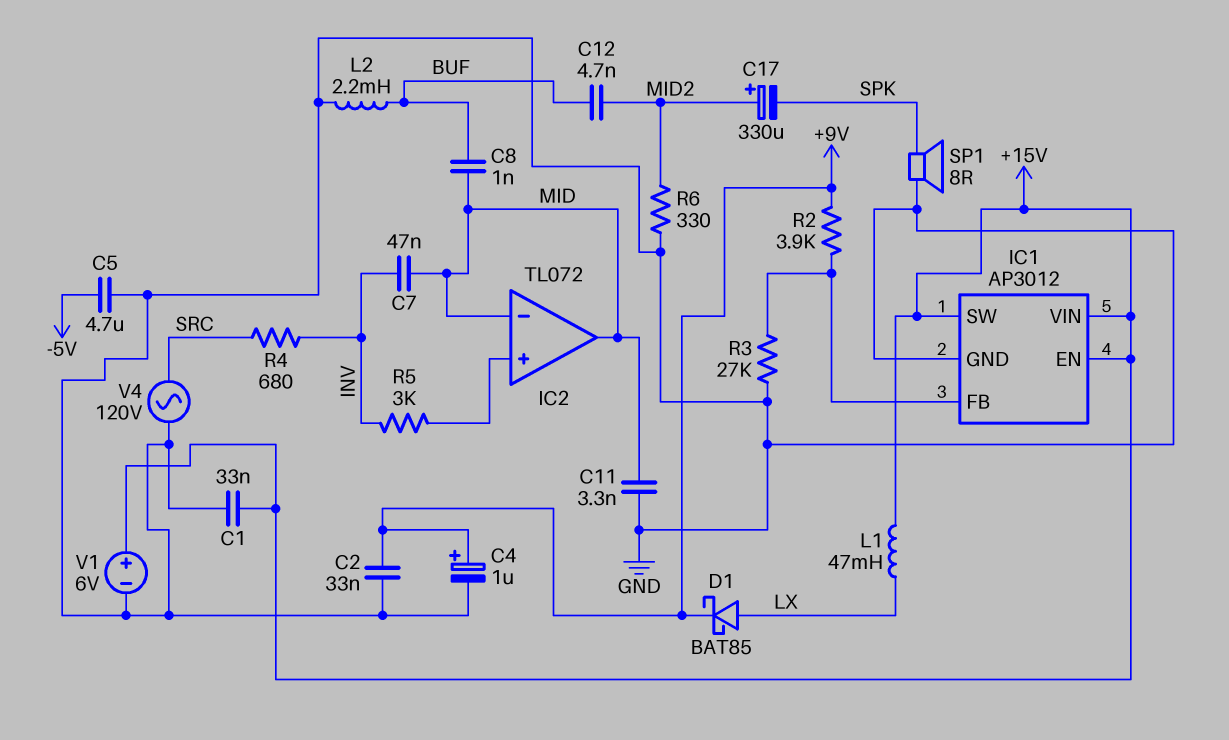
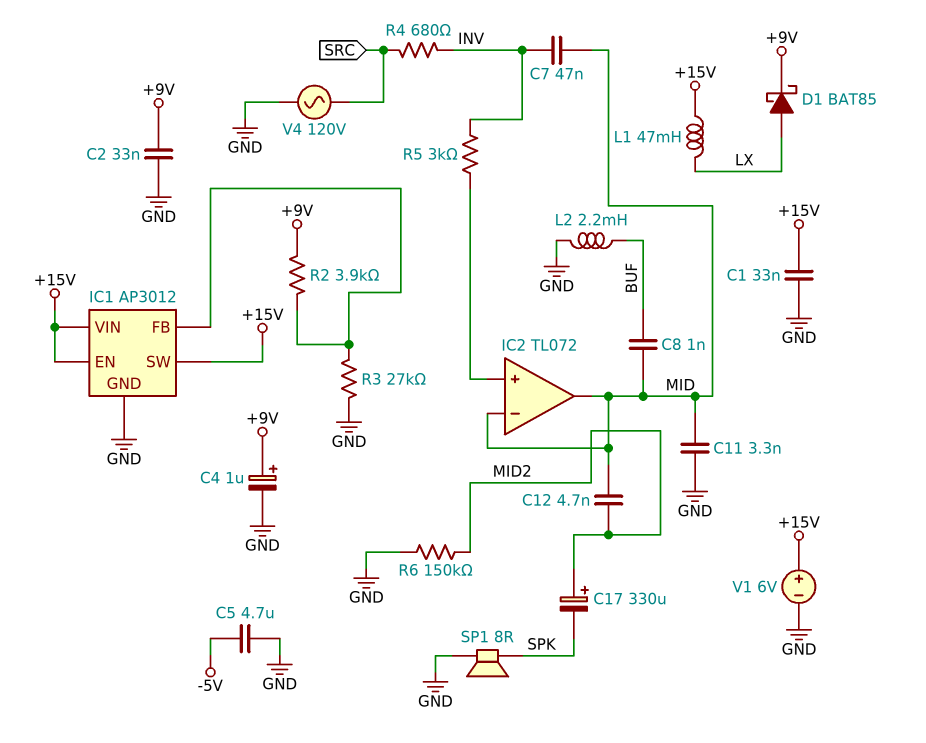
C12: 4.7nF (BUF, MID2) -> 4.7nF (MID, MID2)
R6: 330 (GND, MID2) -> 150k (GND, MID2)

